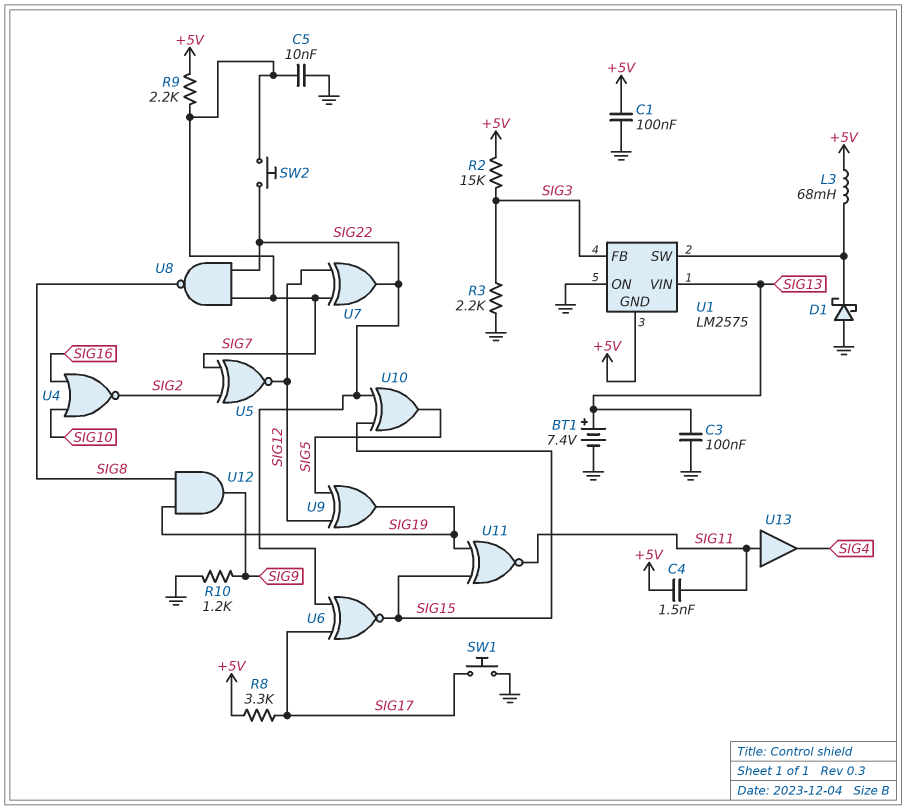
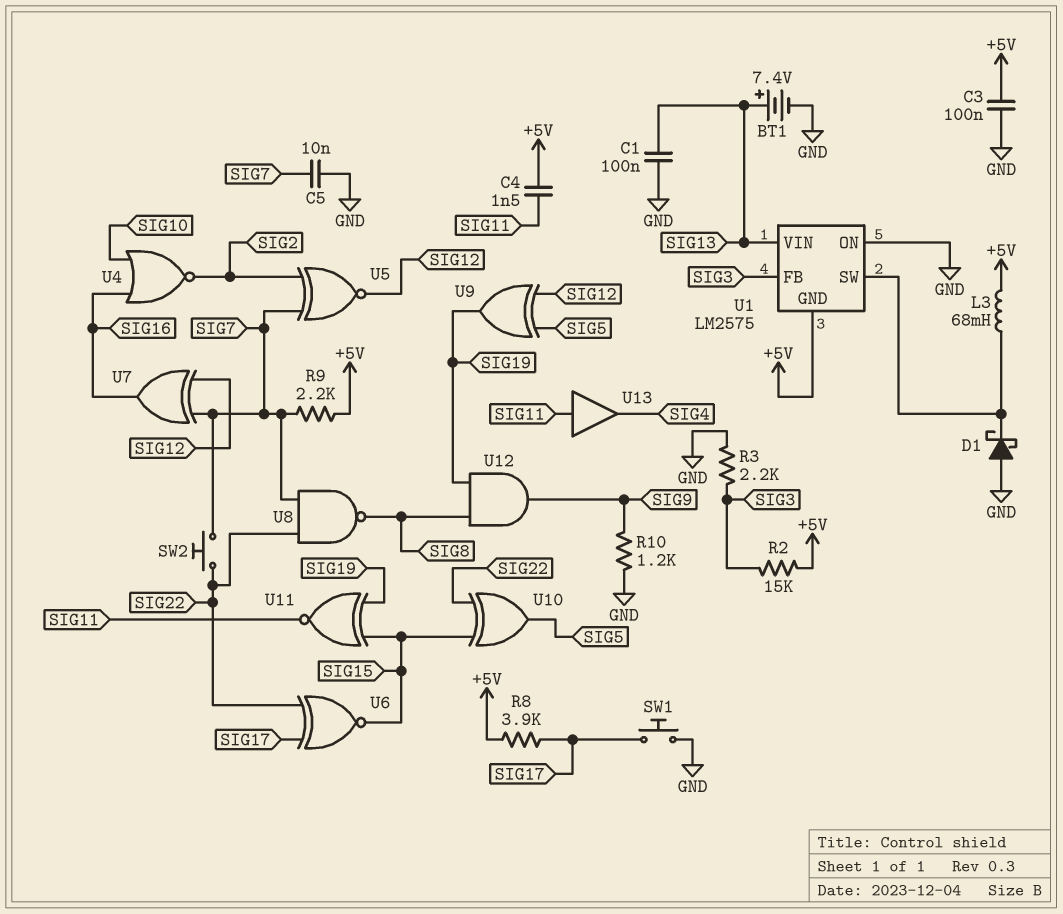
C1: 100nF (+5V, GND) -> 100nF (GND, SIG13)
C3: 100nF (GND, SIG13) -> 100nF (+5V, GND)
R8: 3.3k (+5V, SIG17) -> 3.9k (+5V, SIG17)
U7: XOR (in SIG7, in SIG12, out SIG22) -> XOR (in SIG7, in SIG12, out SIG16)

